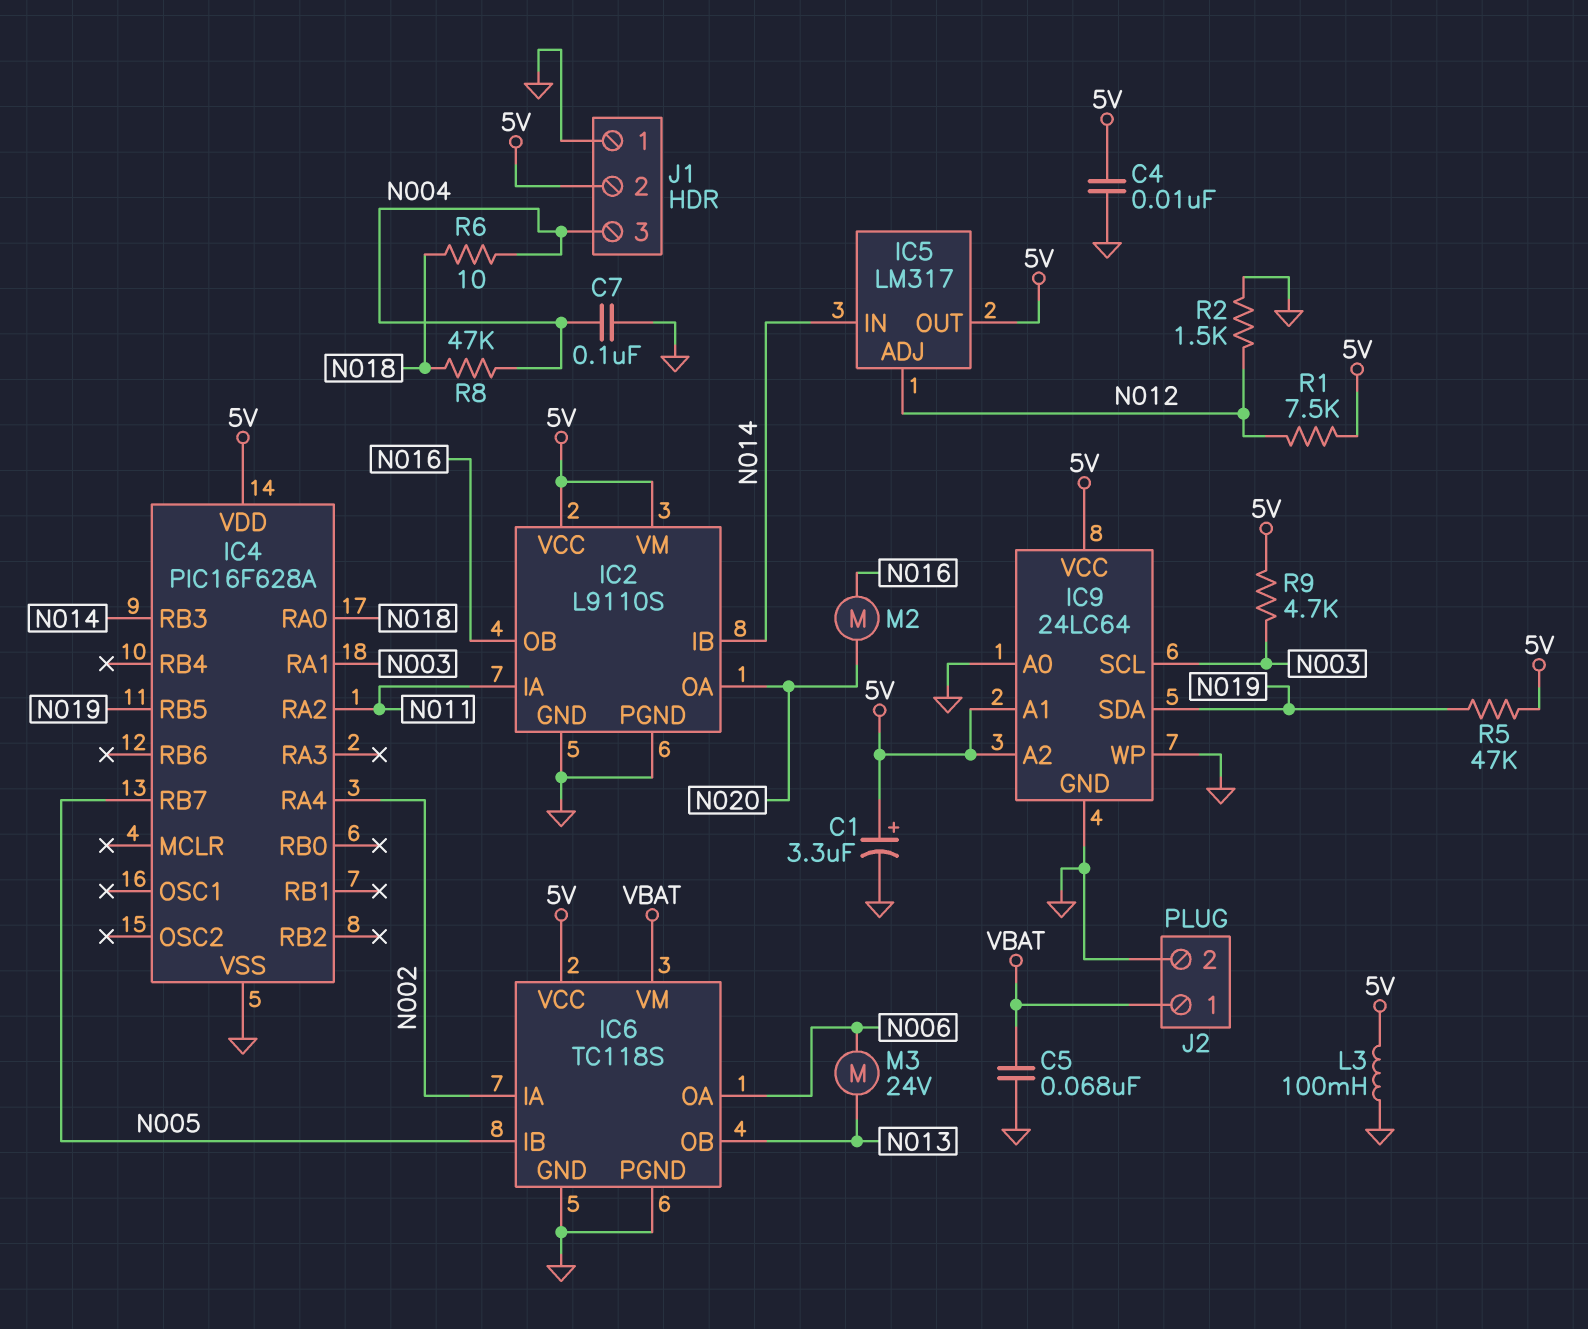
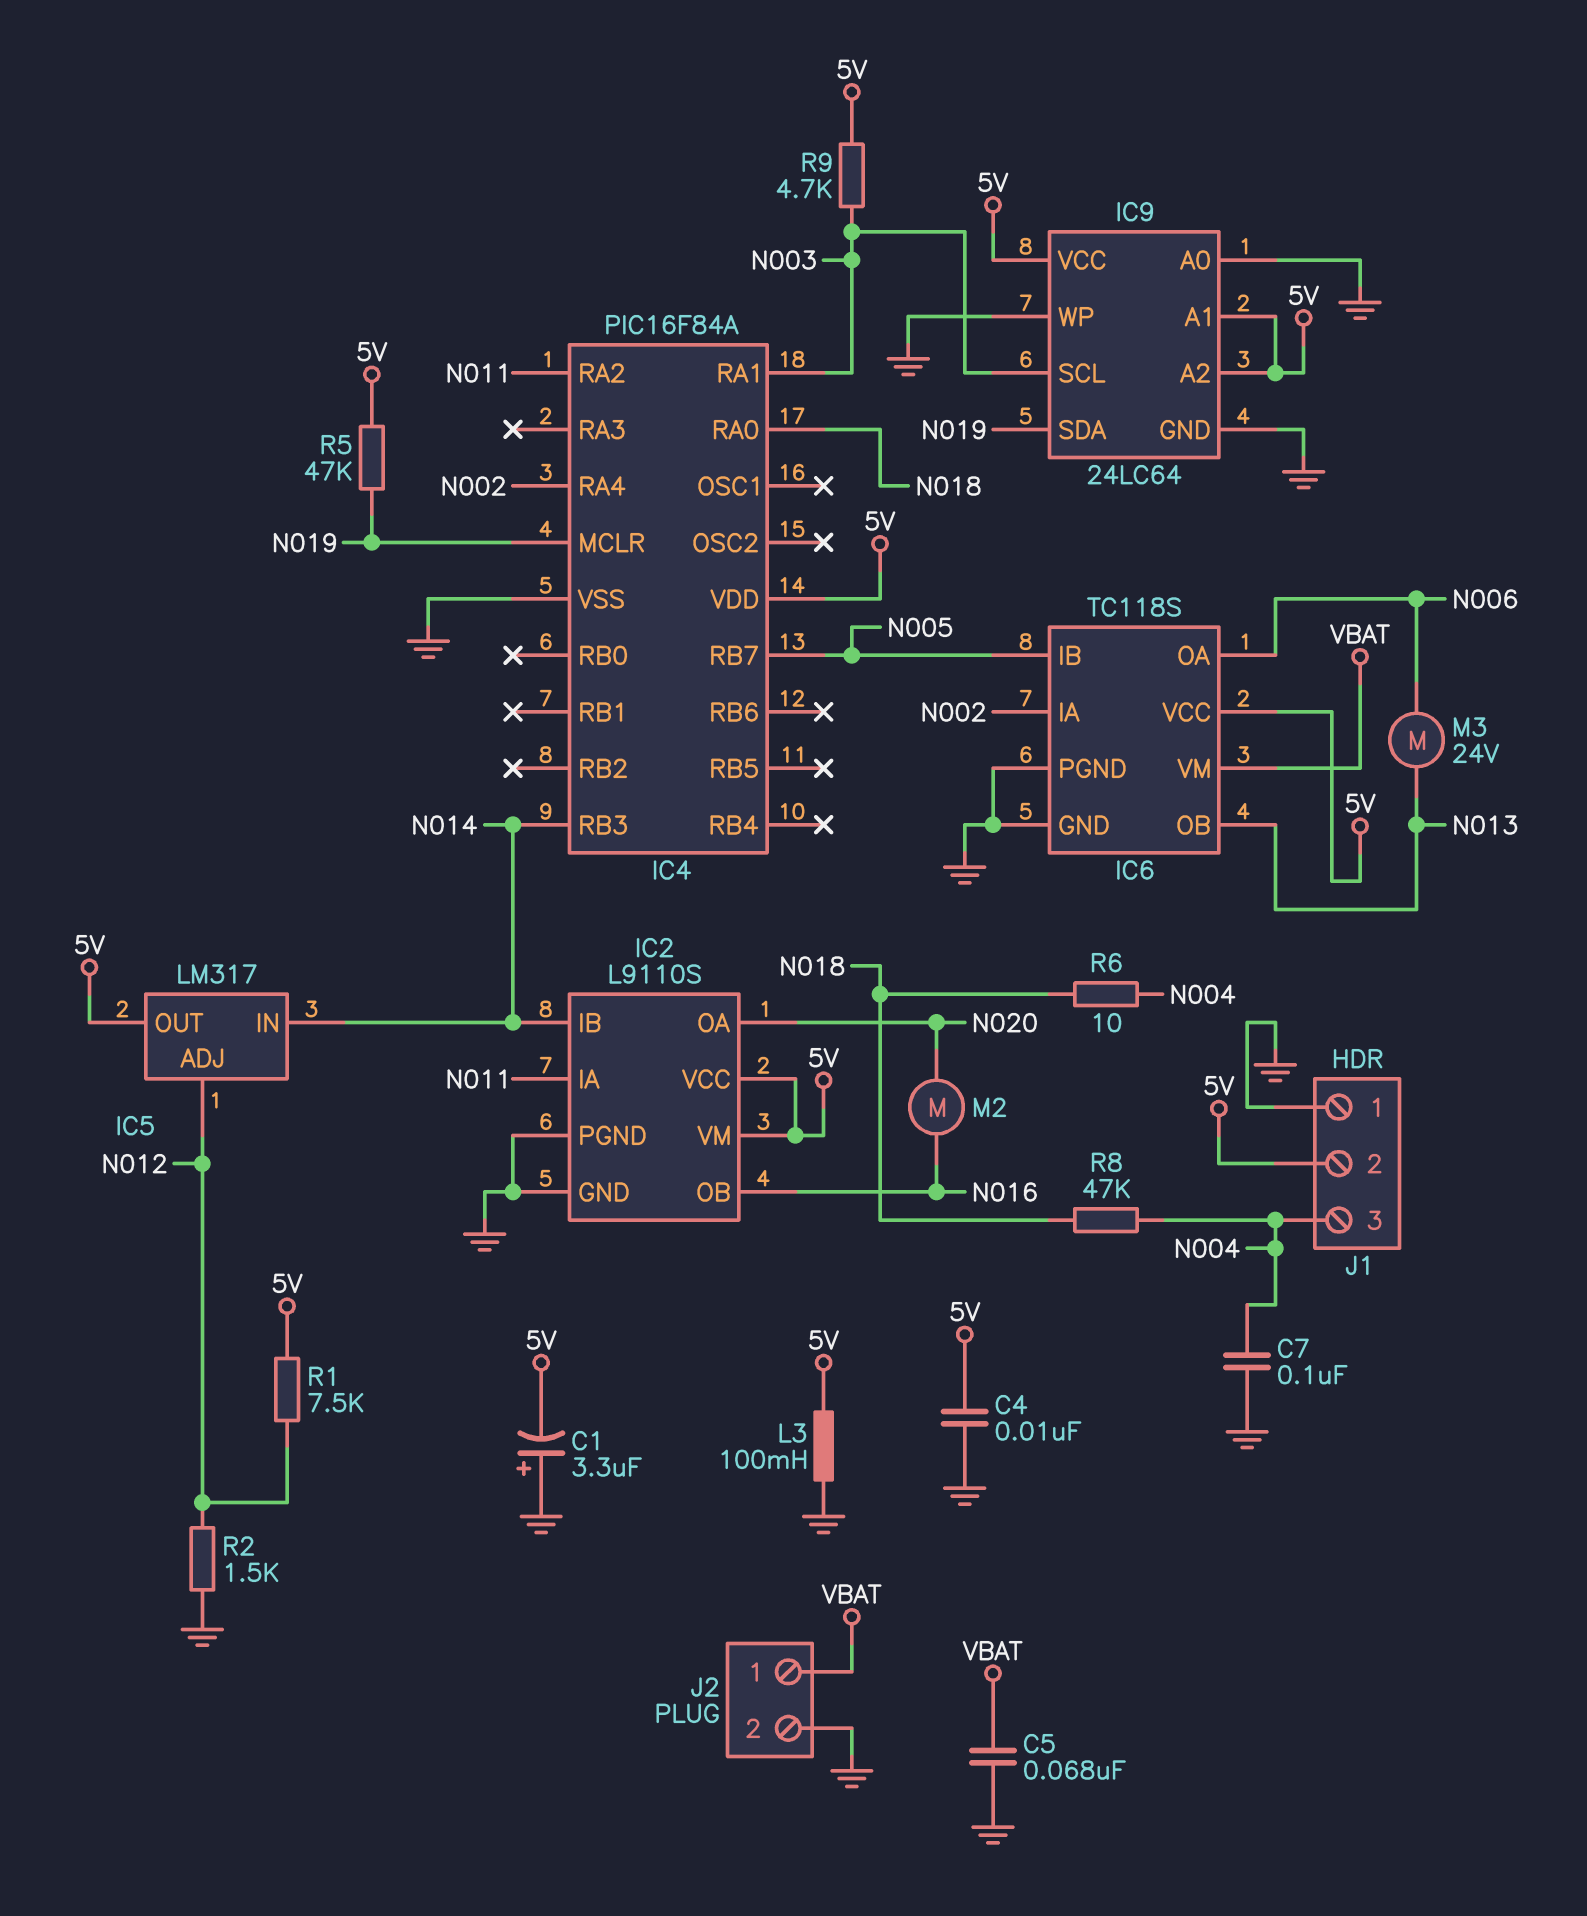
C1: 3.3uF (plus 5V, minus GND) -> 3.3uF (plus GND, minus 5V)
IC4: PIC16F628A -> PIC16F84A
IC4 pin MCLR: none -> N019
IC4 pin RB5: N019 -> none

